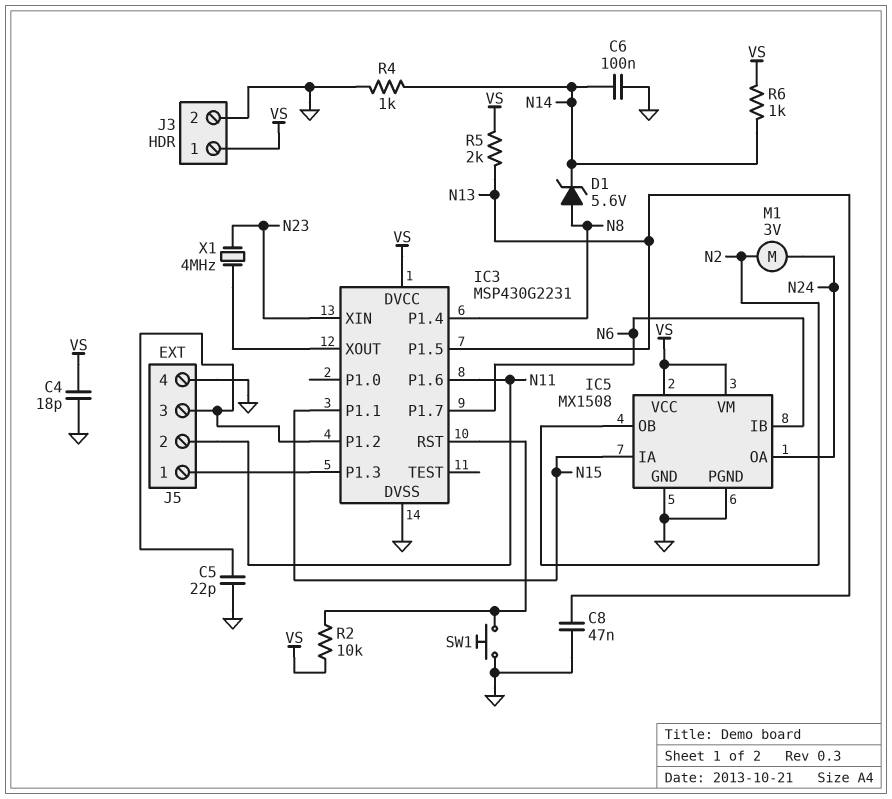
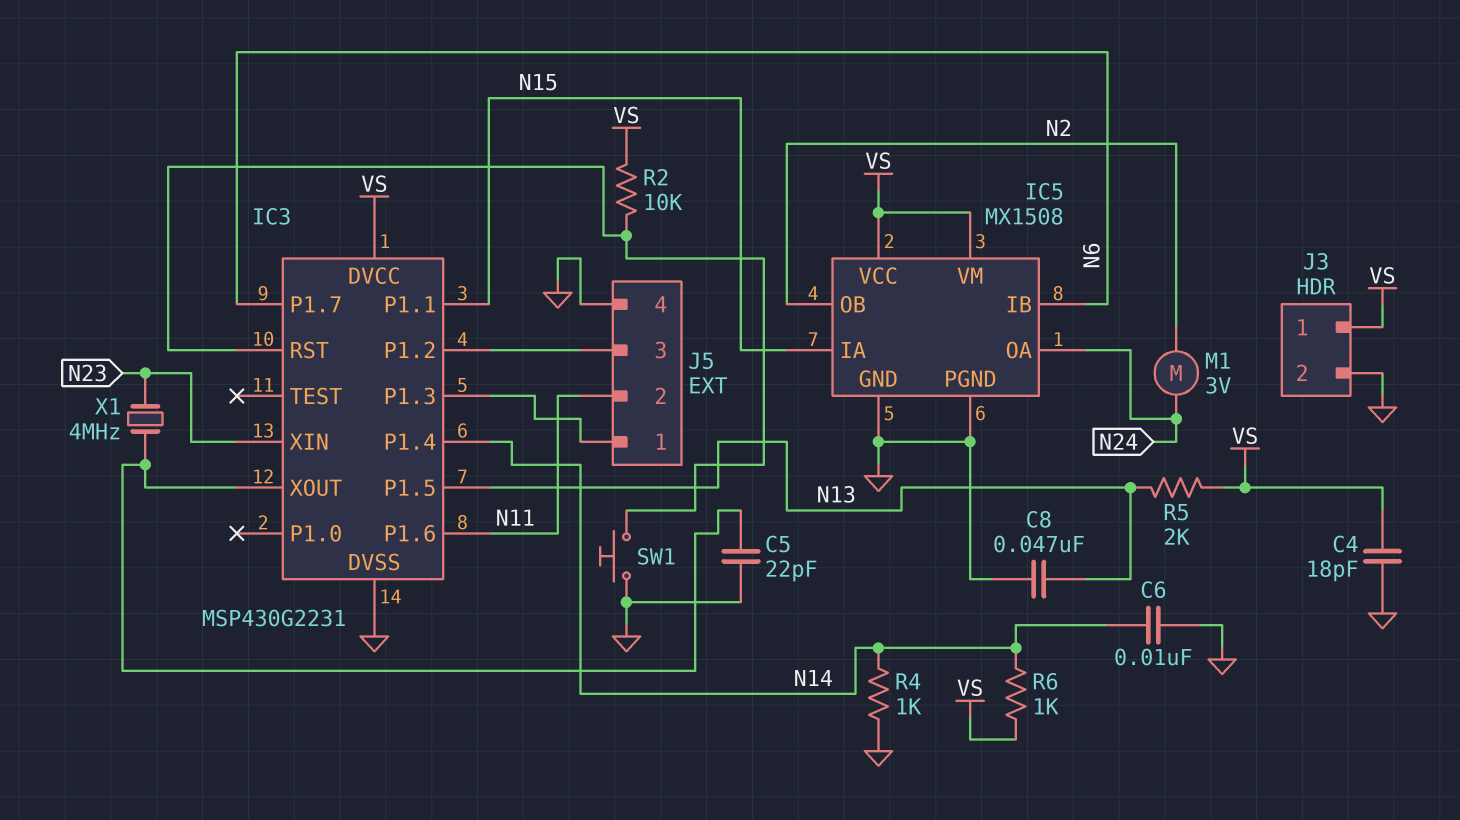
C5: 22pF (GND, IC3/P1.2) -> 22pF (GND, IC3/XOUT)
C6: 100nF (GND, N14) -> 10nF (GND, N14)
D1: zener 5.6V (A N8, K N14) -> none
IC3 pin P1.4: N8 -> N14

